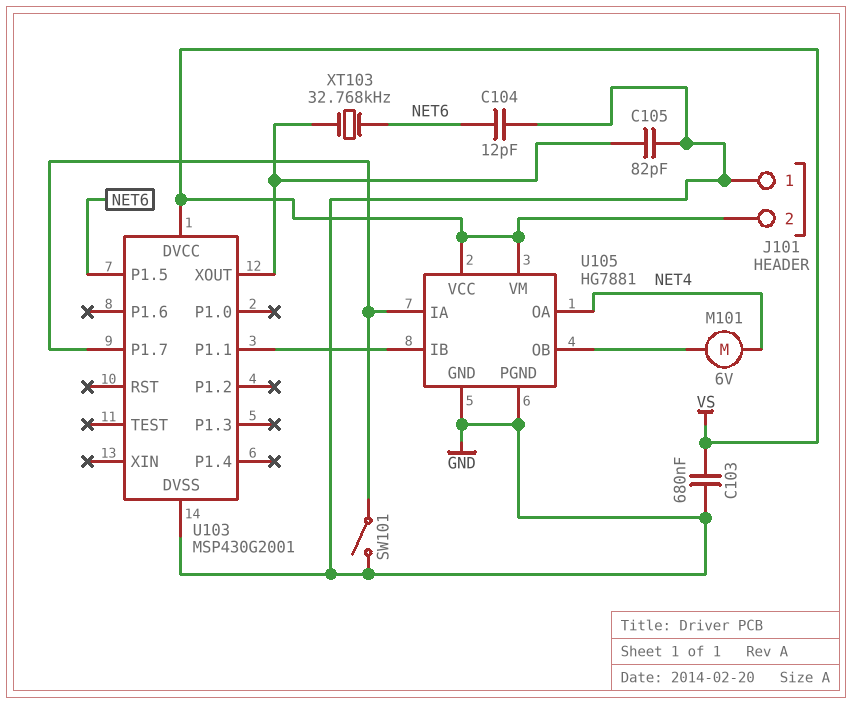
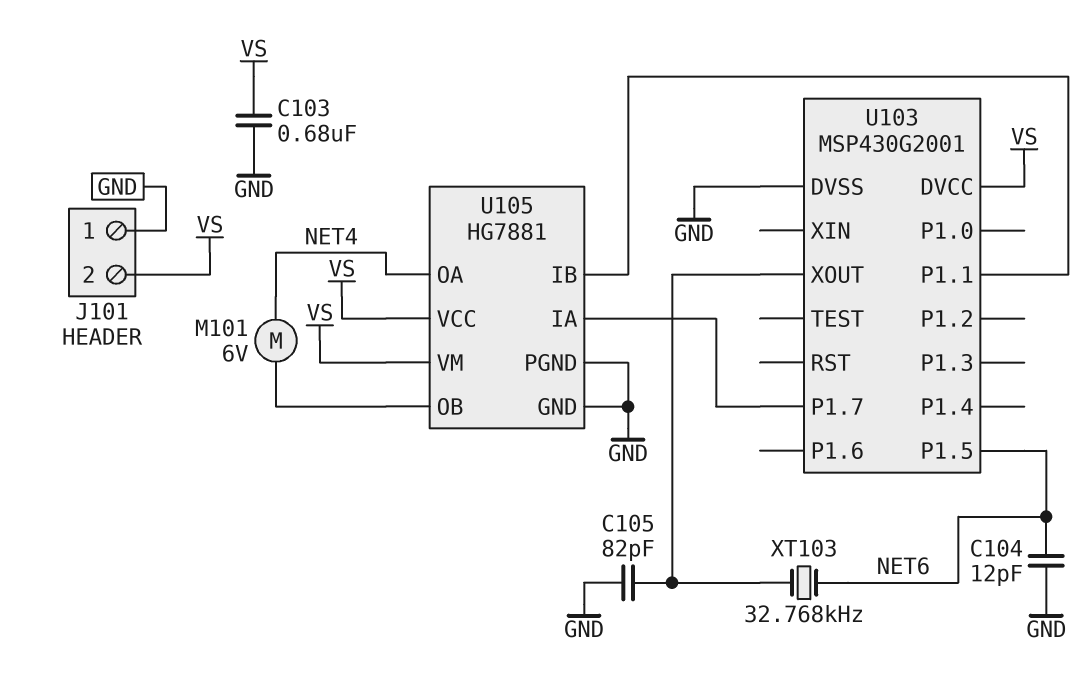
SW101: switch (GND, U103/P1.7) -> none

